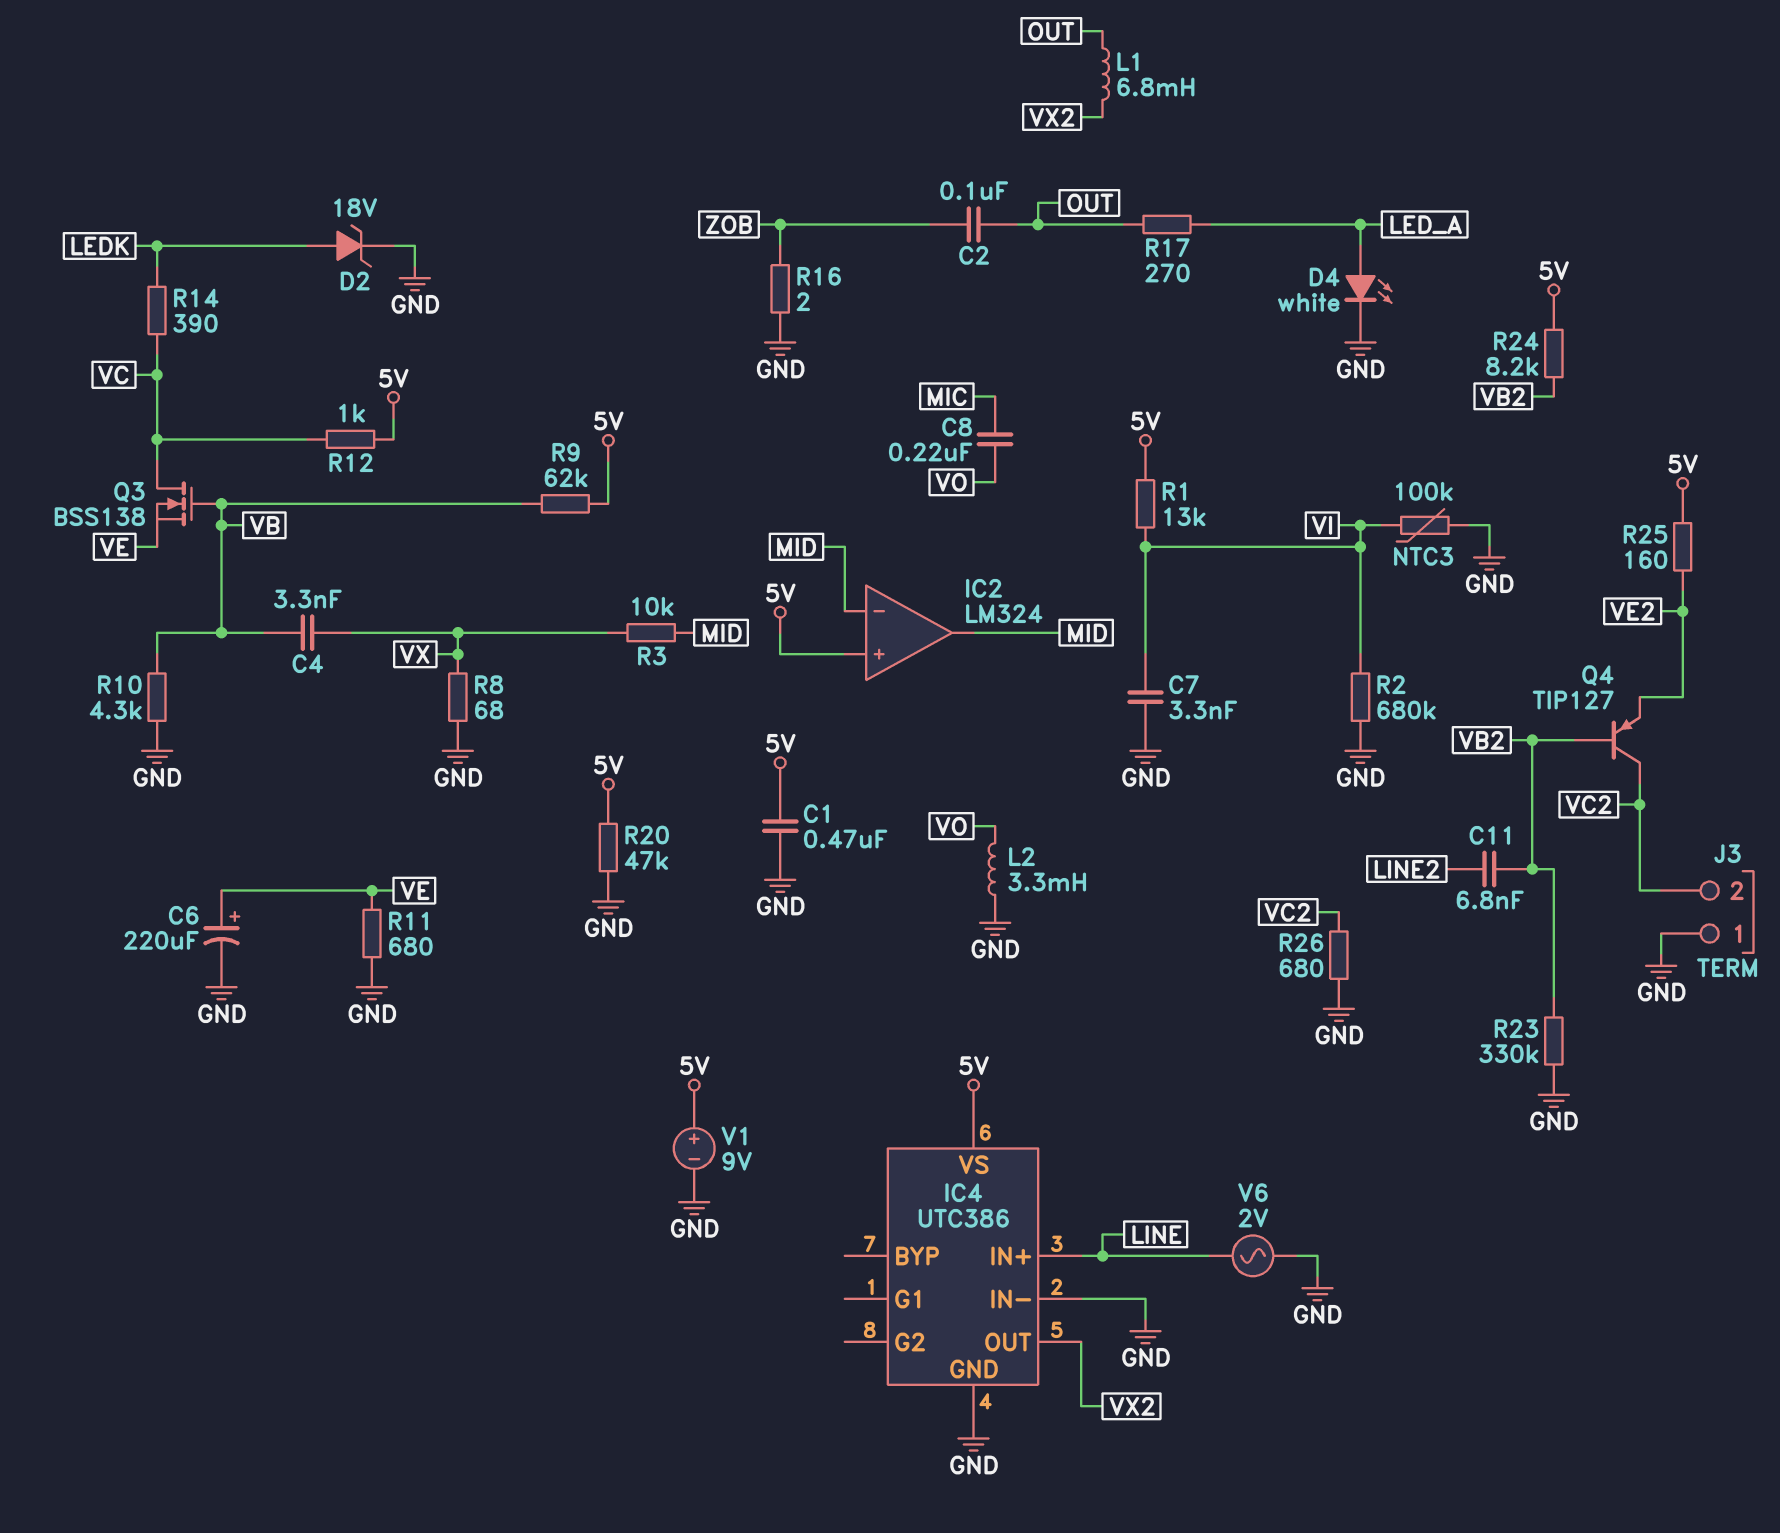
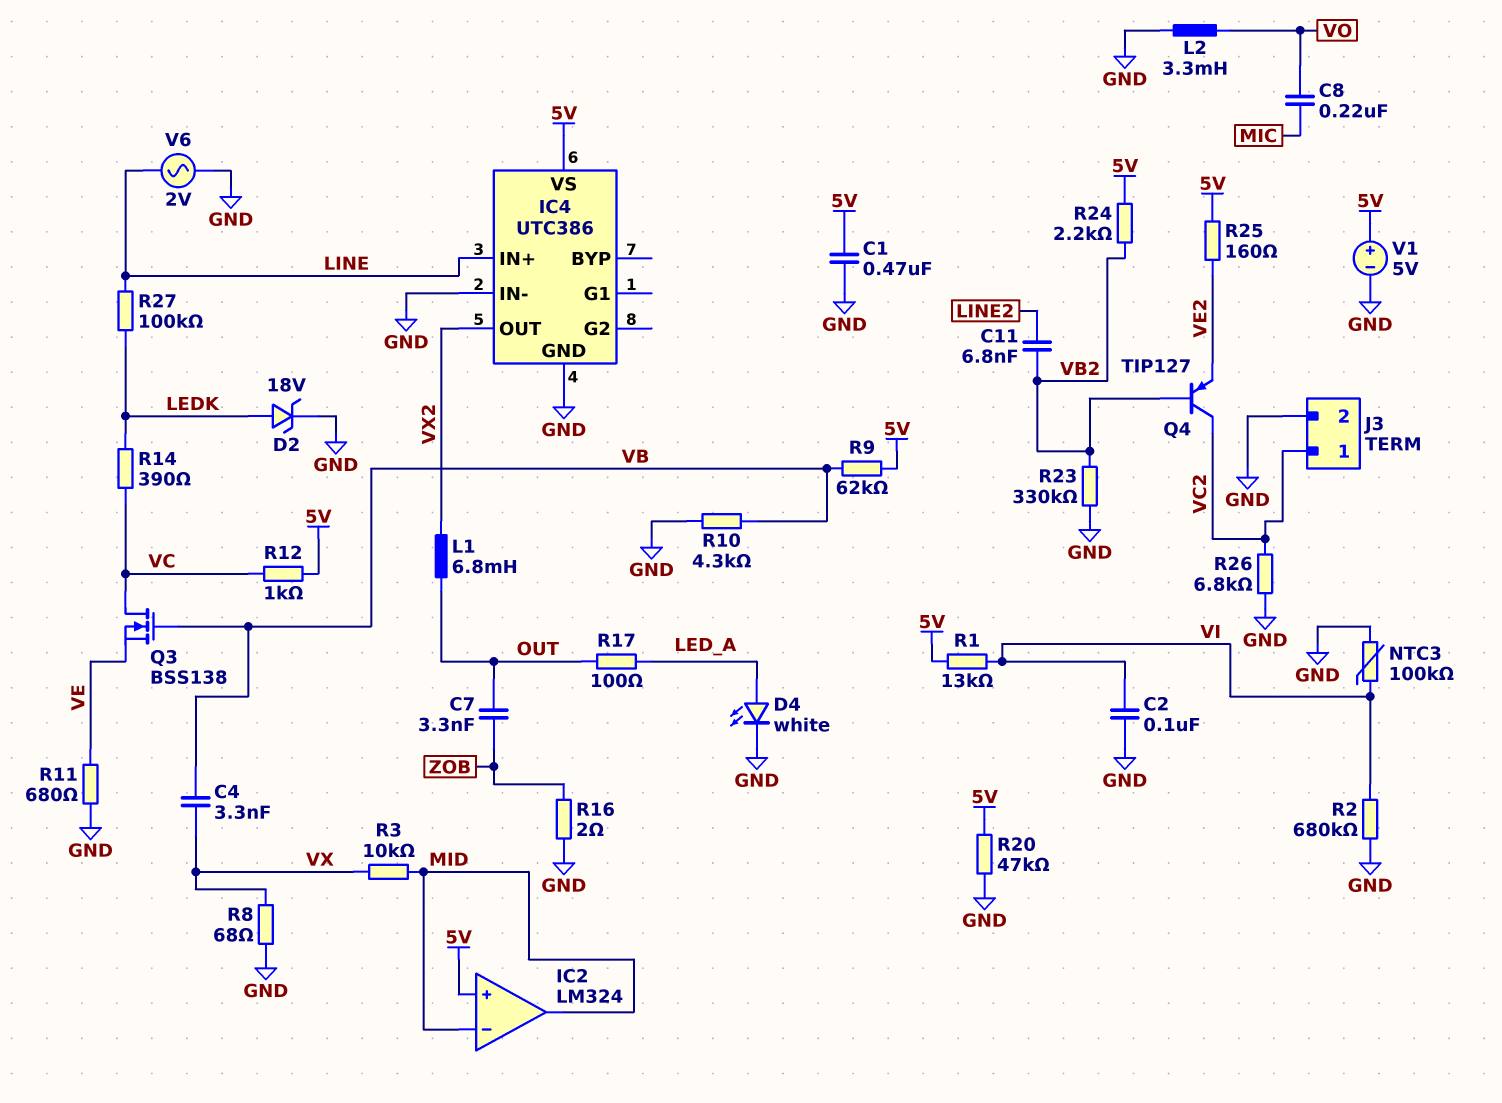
C2: 100nF (OUT, ZOB) -> 100nF (GND, VI)
C6: 220uF (plus VE, minus GND) -> none
C7: 3.3nF (GND, VI) -> 3.3nF (OUT, ZOB)
J3 pin 1: GND -> VC2
J3 pin 2: VC2 -> GND
R17: 270 (LED_A, OUT) -> 100 (LED_A, OUT)
R24: 8.2k (5V, VB2) -> 2.2k (5V, VB2)
R26: 680 (GND, VC2) -> 6.8k (GND, VC2)
R27: none -> 100k (LEDK, LINE)
V1: 9V (plus 5V, minus GND) -> 5V (plus 5V, minus GND)

